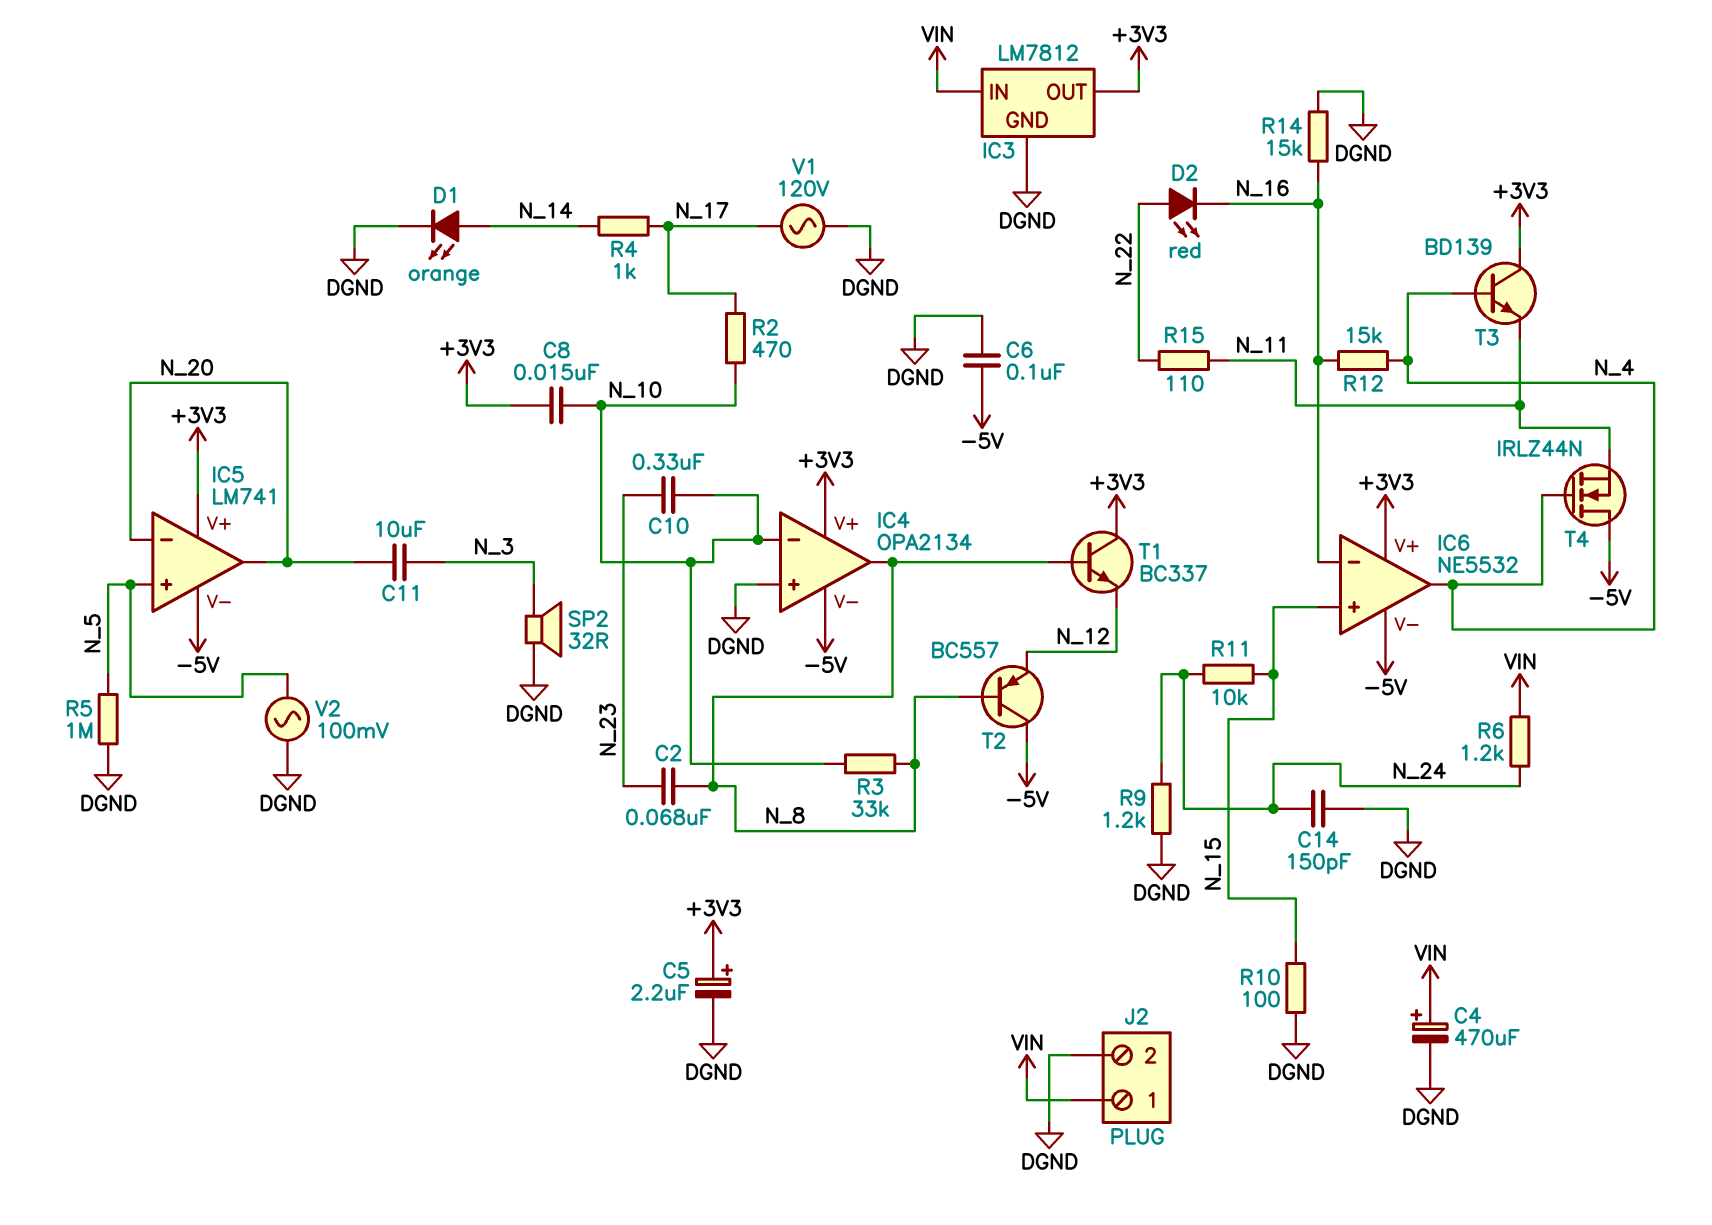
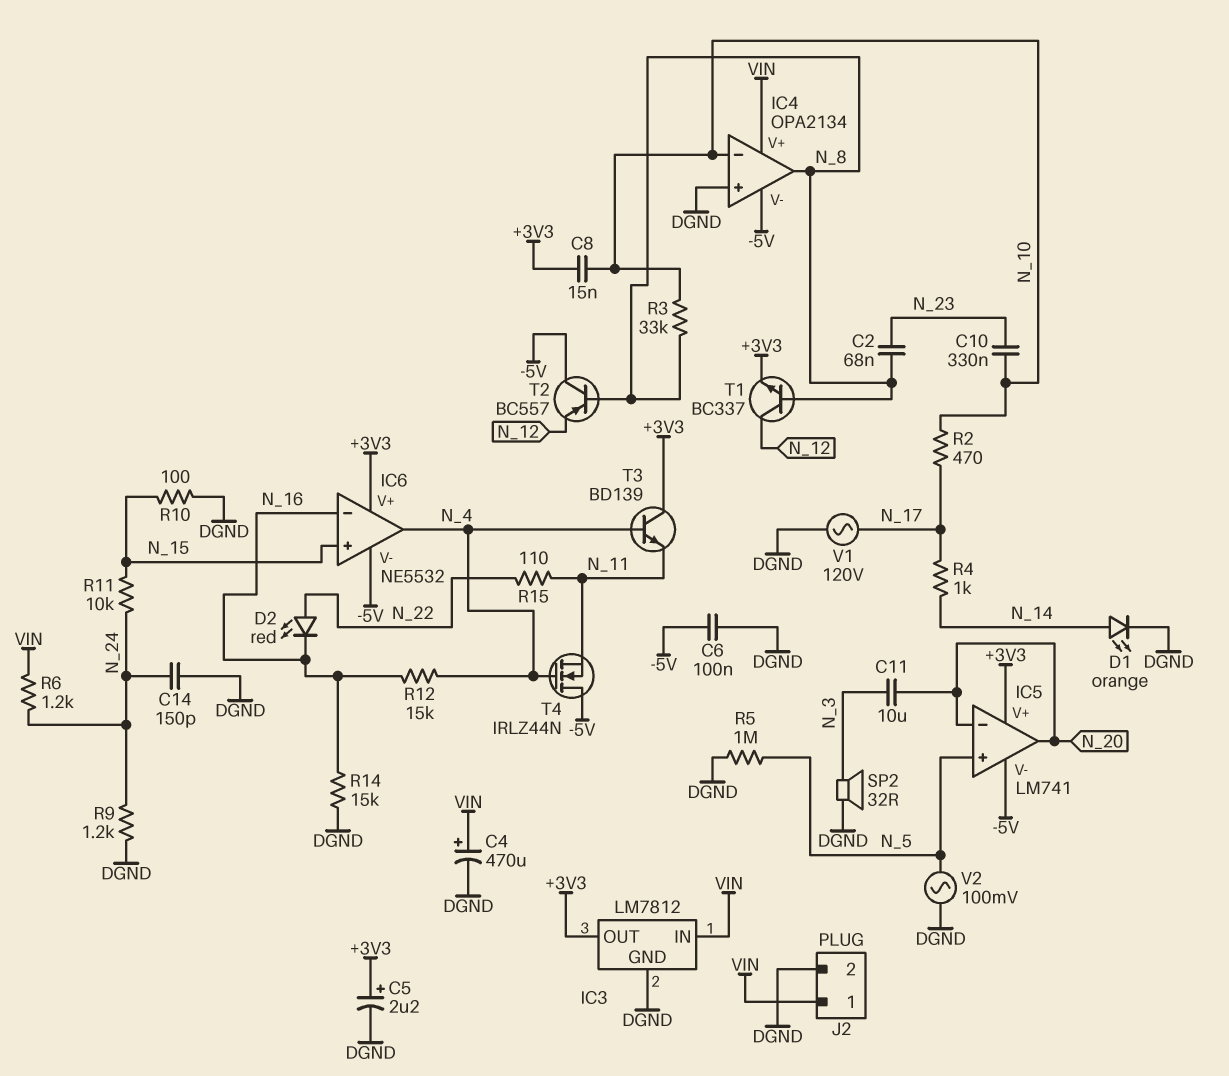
IC4 pin V+: +3V3 -> VIN
T1: NPN BC337 (B N_8, C +3V3, E N_12) -> NPN BC337 (B N_8, C N_12, E +3V3)

